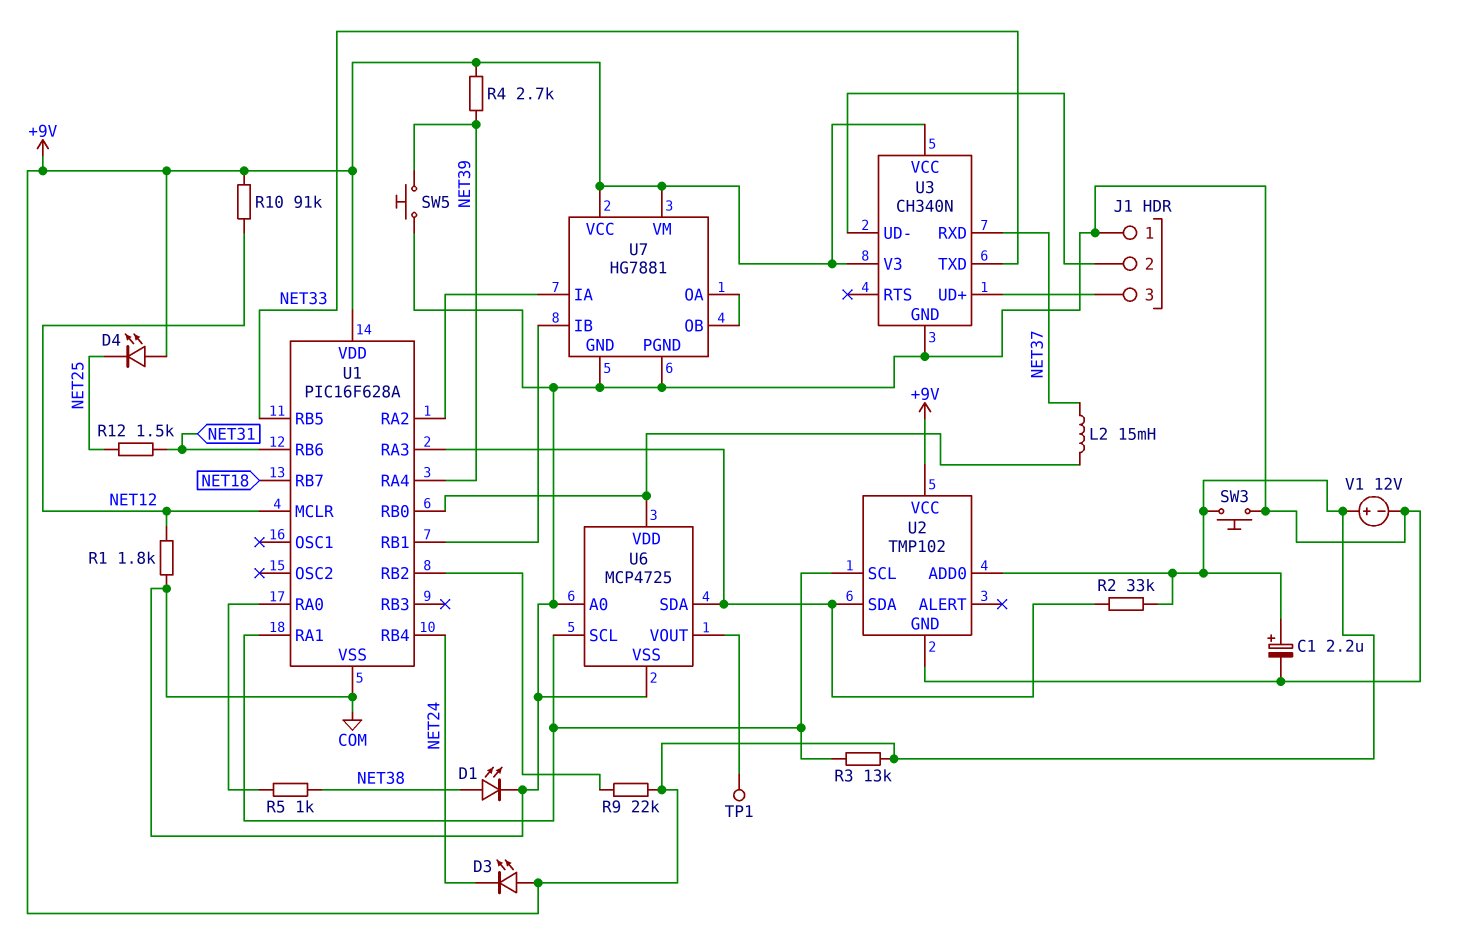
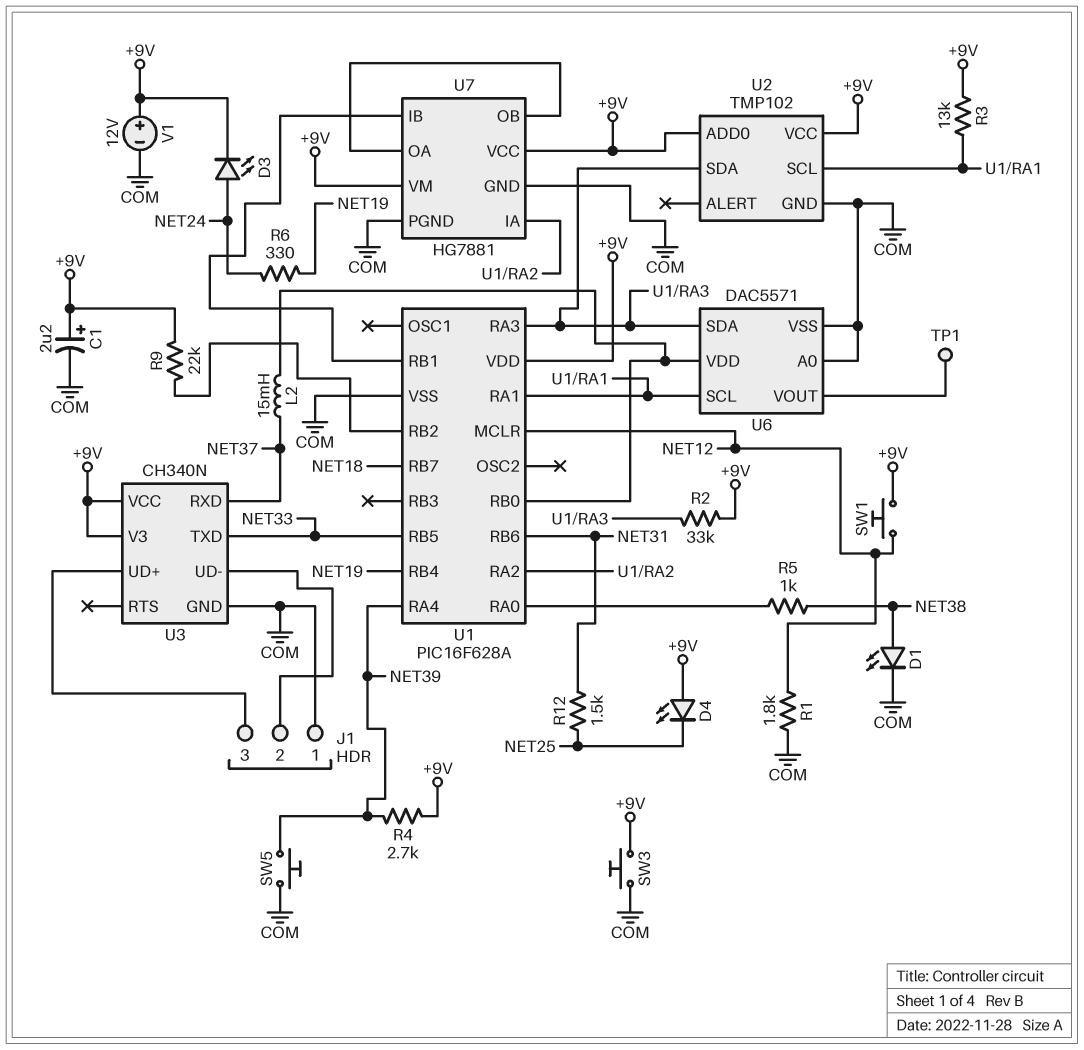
D3: LED (A +9V, K NET24) -> LED (A NET24, K +9V)
R6: none -> 330 (NET19, NET24)
R10: 91k (+9V, NET12) -> none
SW1: none -> button (+9V, NET12)
U1 pin RB4: NET24 -> NET19
U6: MCP4725 -> DAC5571

